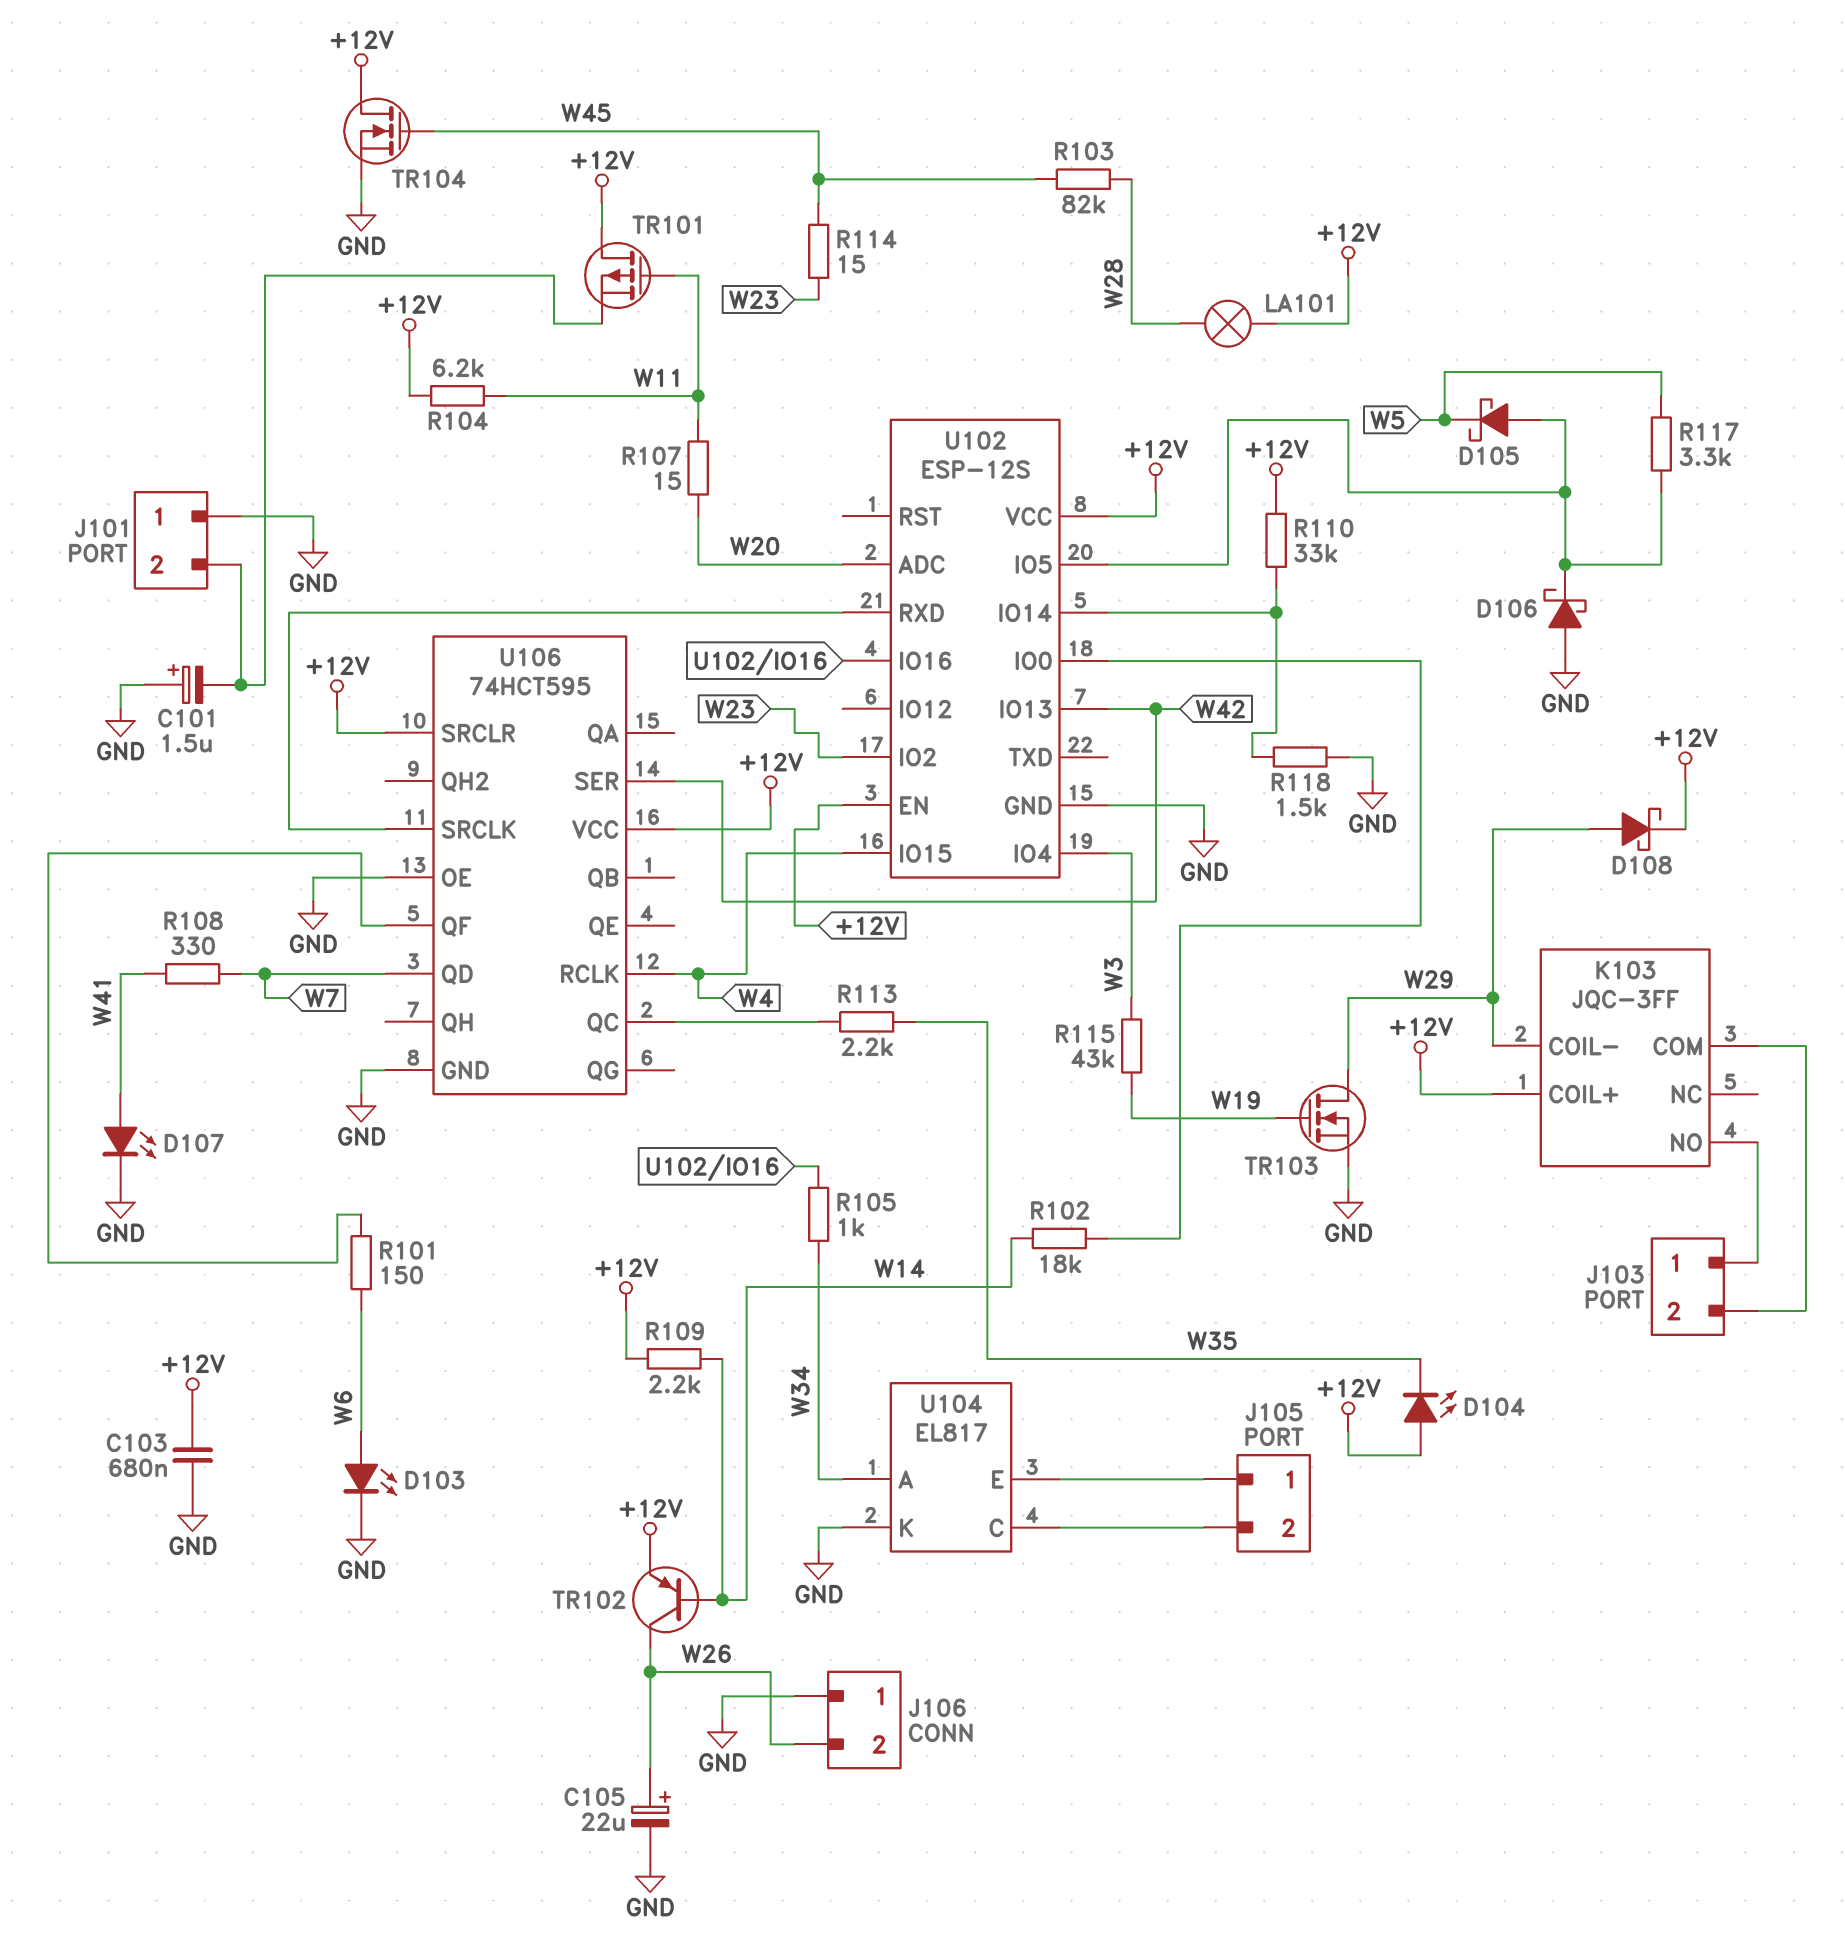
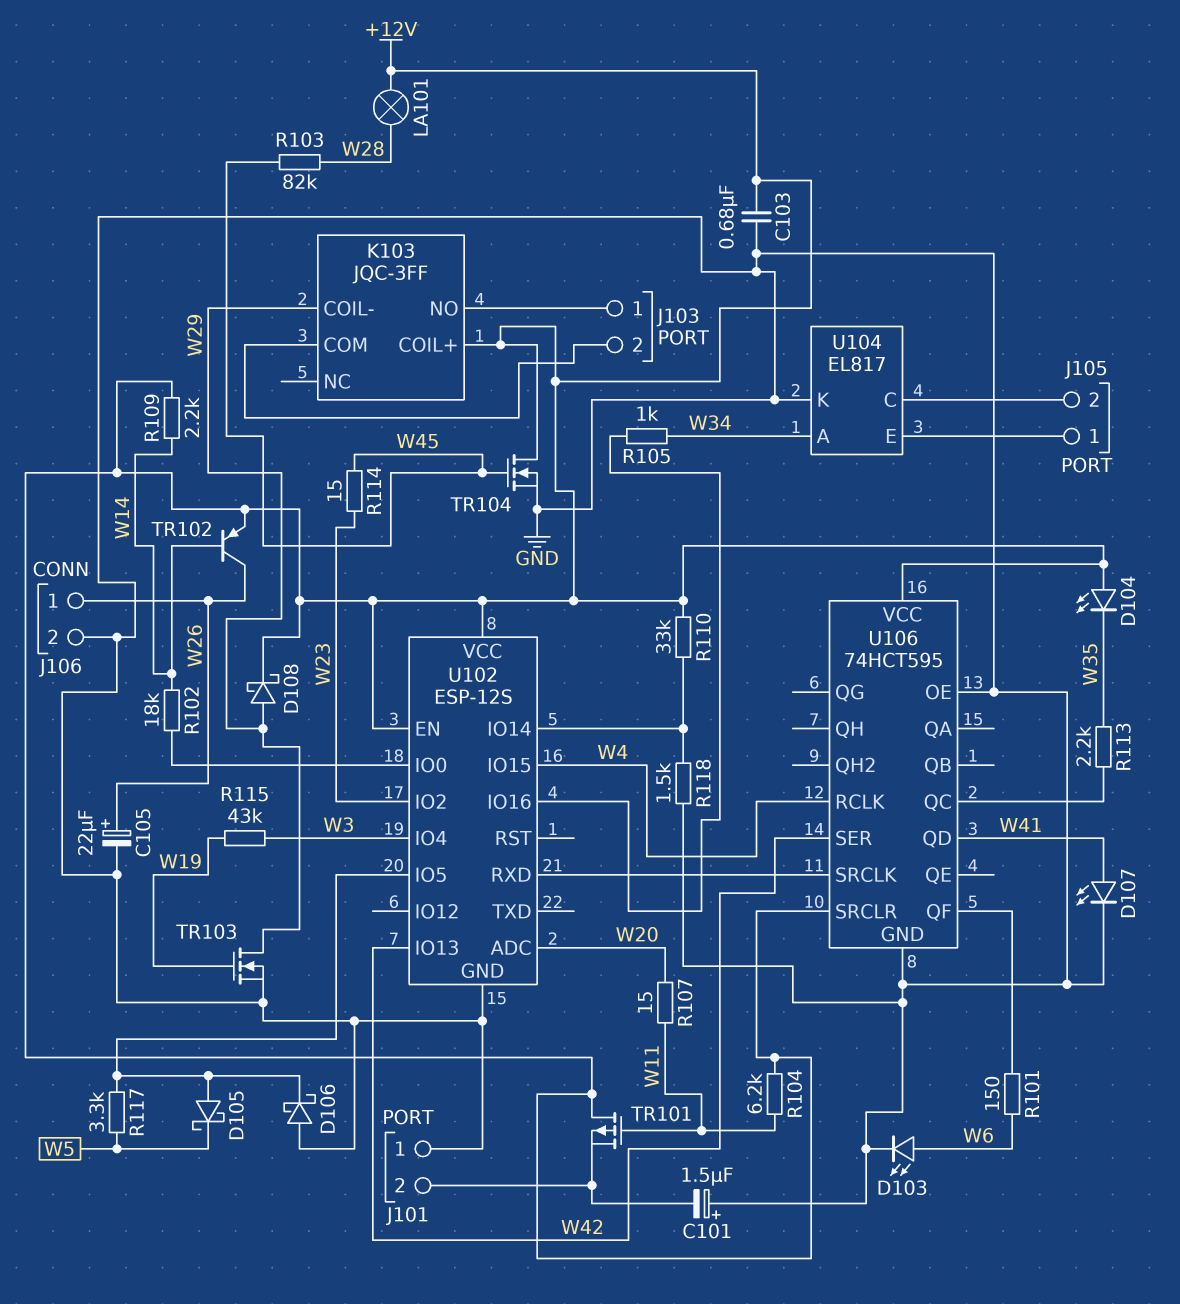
J106 pin 1: GND -> W26
J106 pin 2: W26 -> GND
R108: 330 (W7, W41) -> none
U106 pin QD: W7 -> W41

